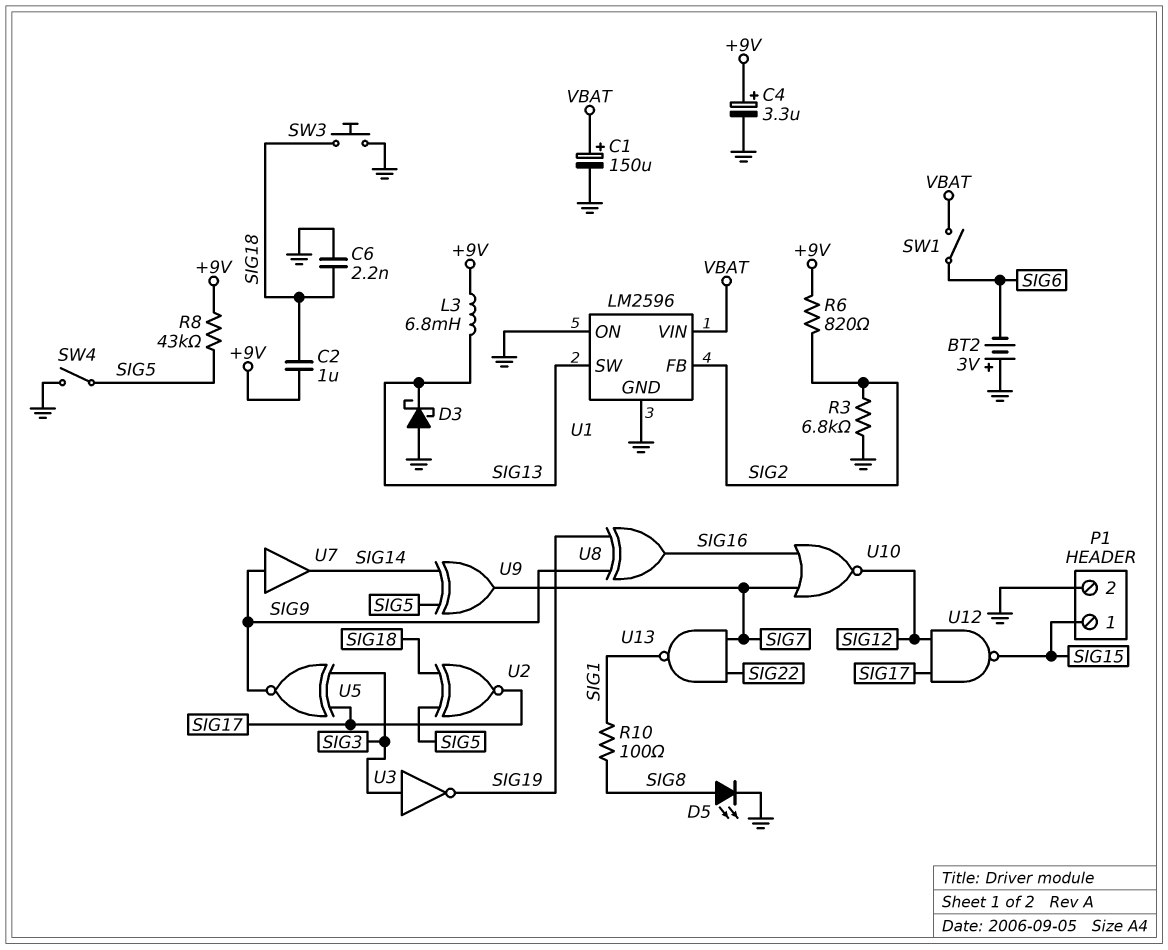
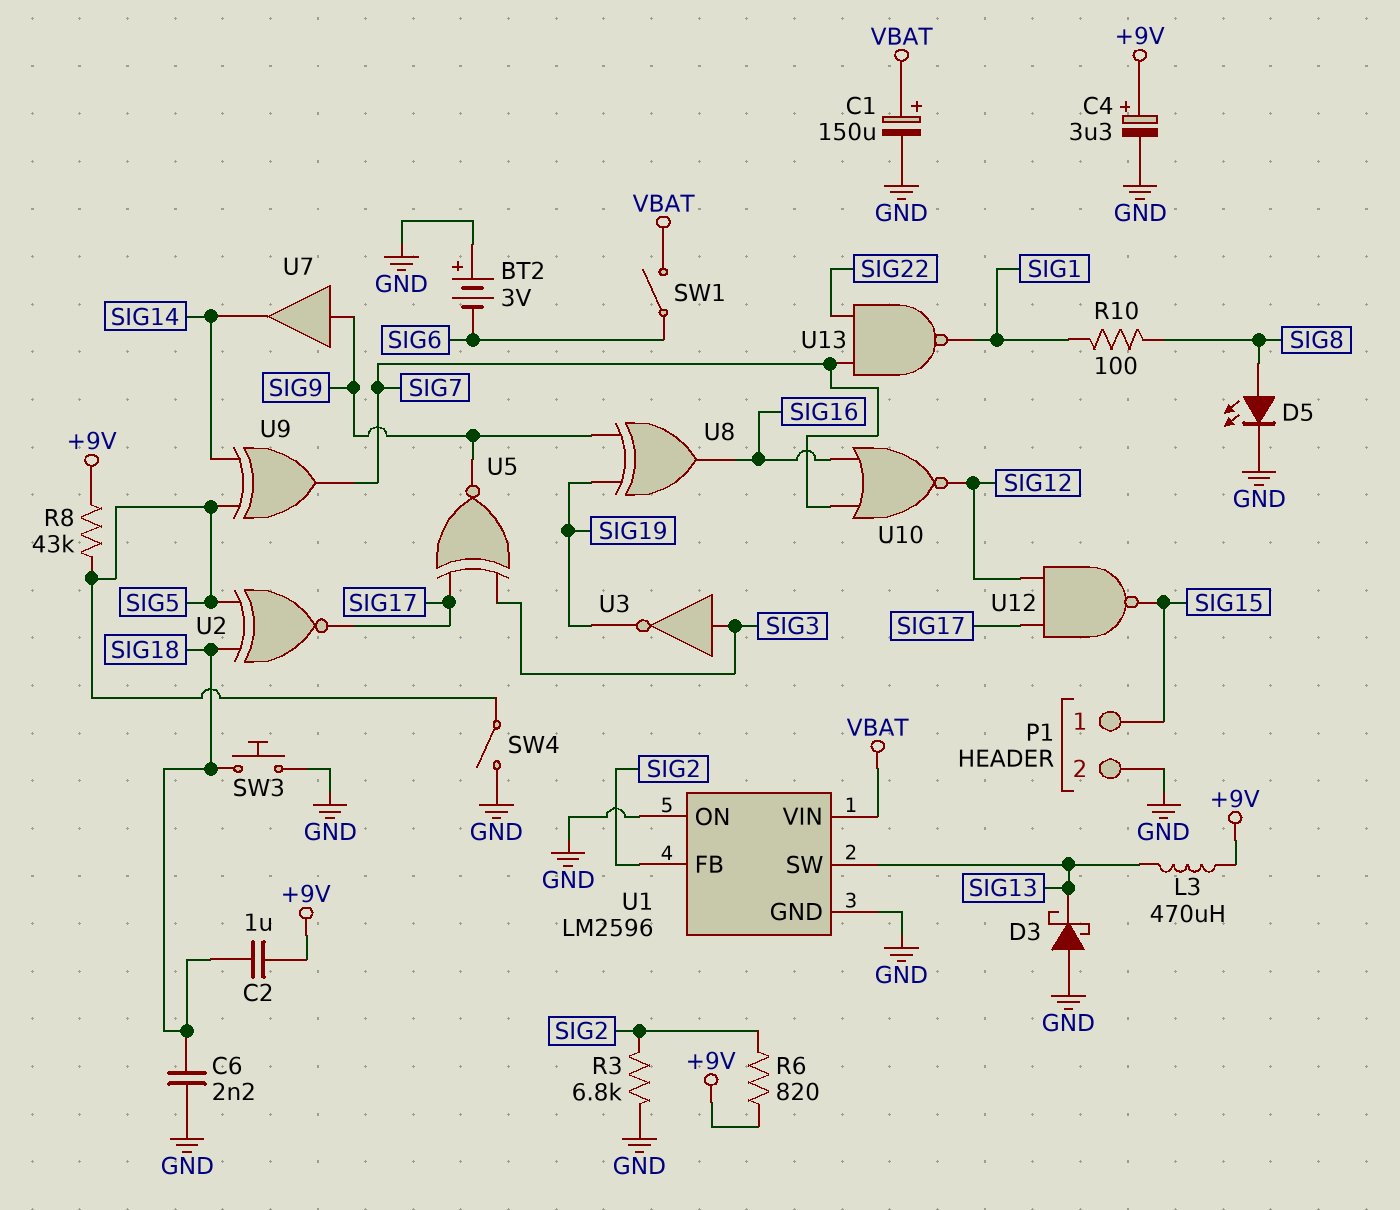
L3: 6.8mH (+9V, SIG13) -> 470uH (+9V, SIG13)

